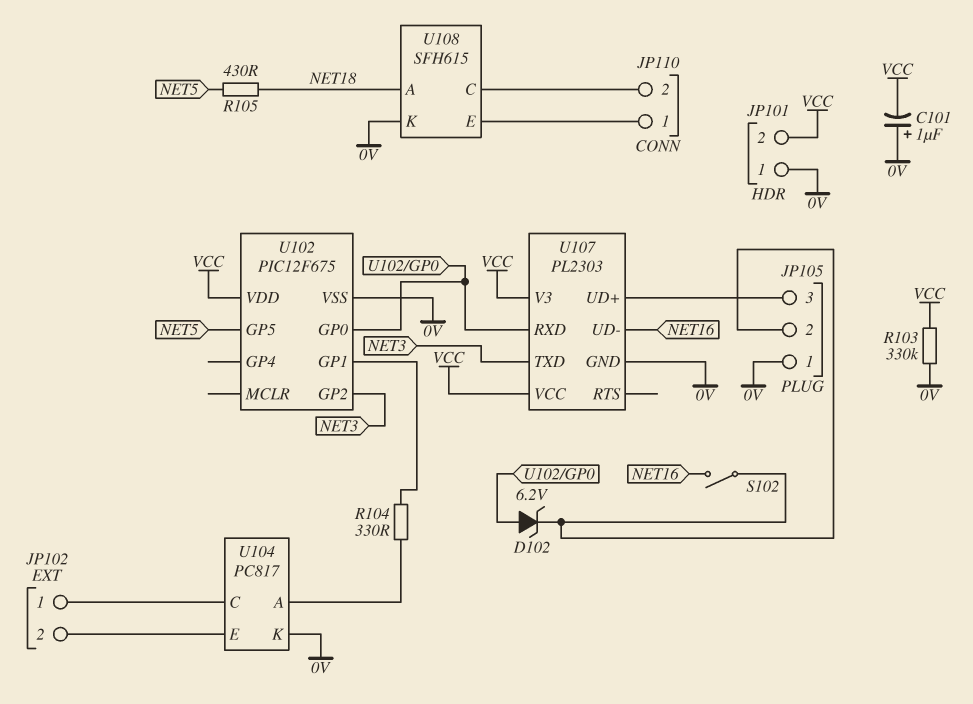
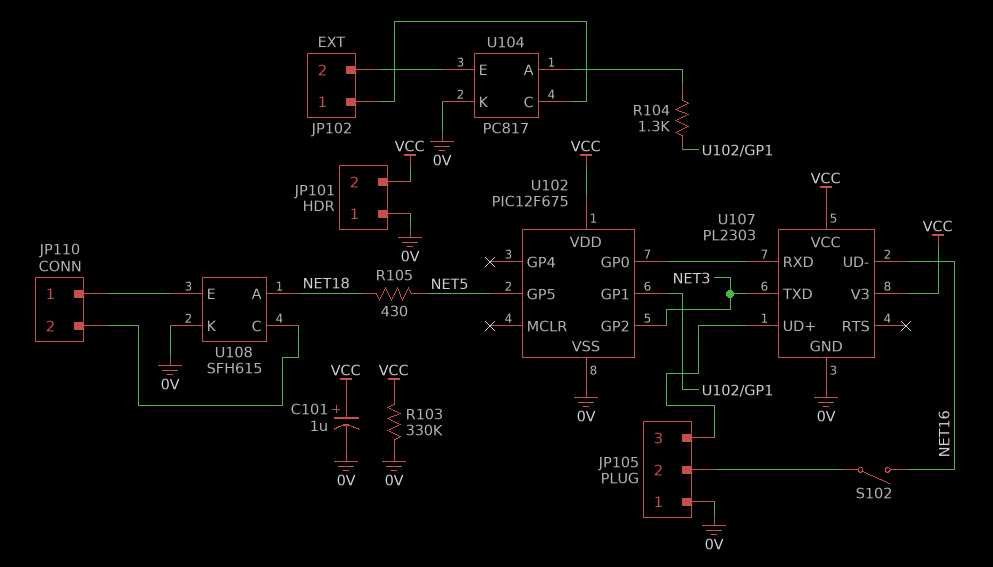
C101: 1uF (plus 0V, minus VCC) -> 1uF (plus VCC, minus 0V)
D102: zener 6.2V (A U102/GP0, K JP105/2) -> none
R104: 330 (U102/GP1, U104/A) -> 1.3k (U102/GP1, U104/A)

